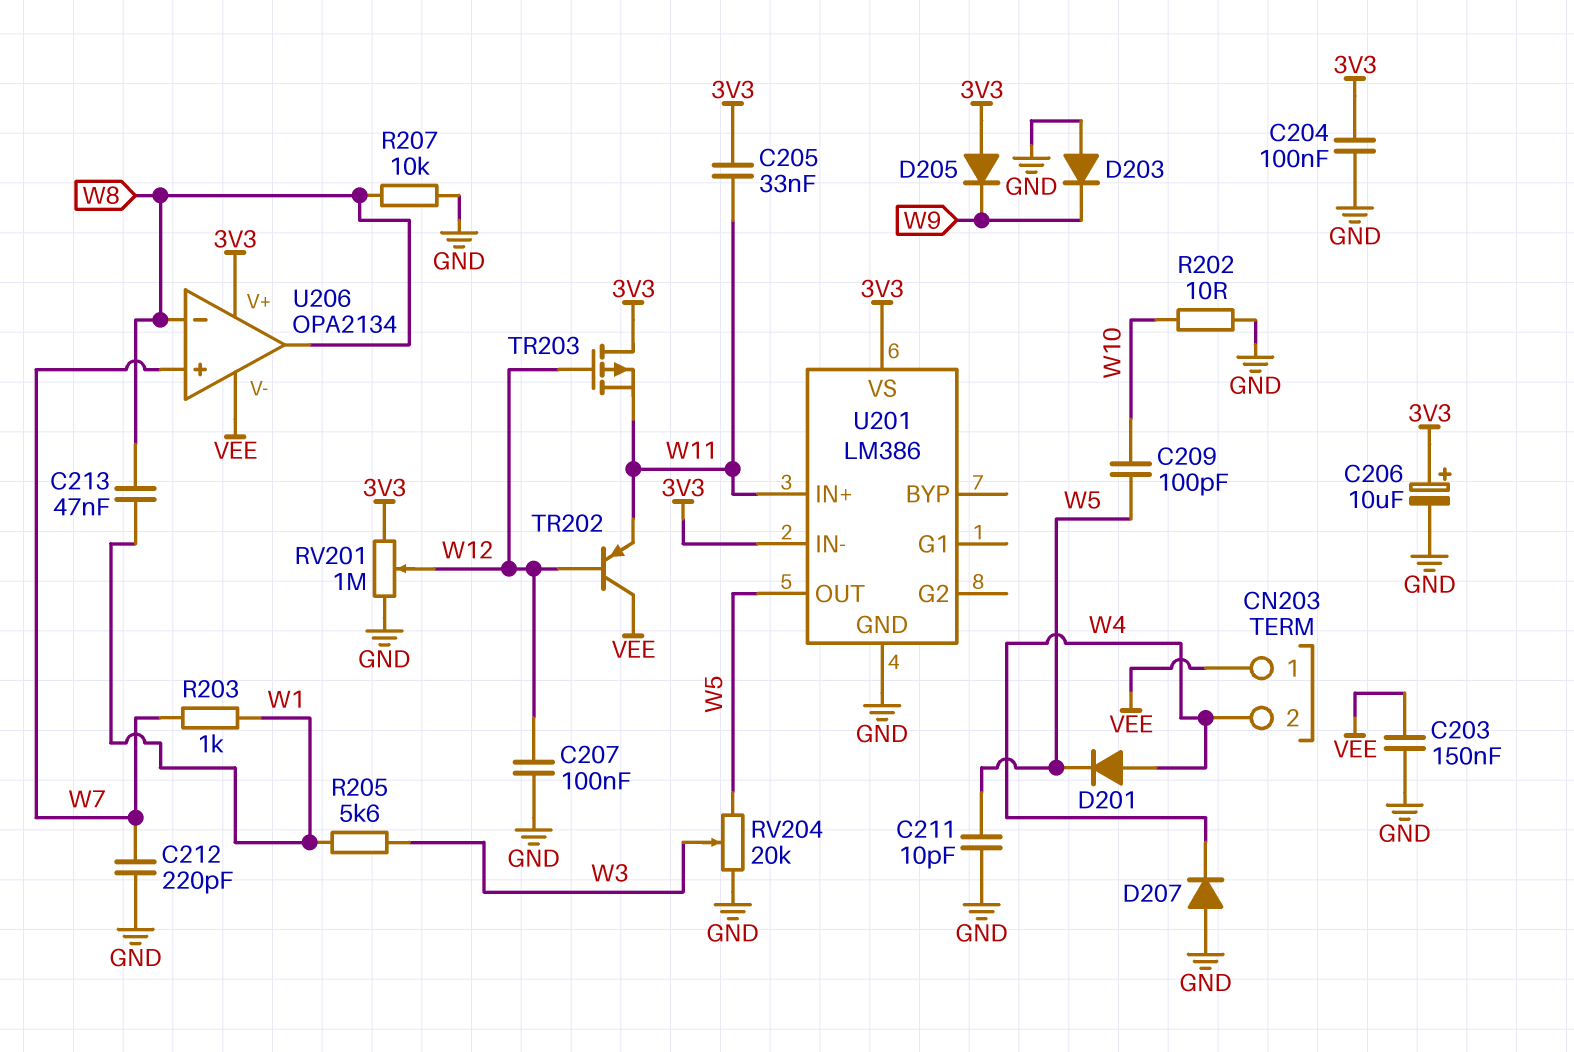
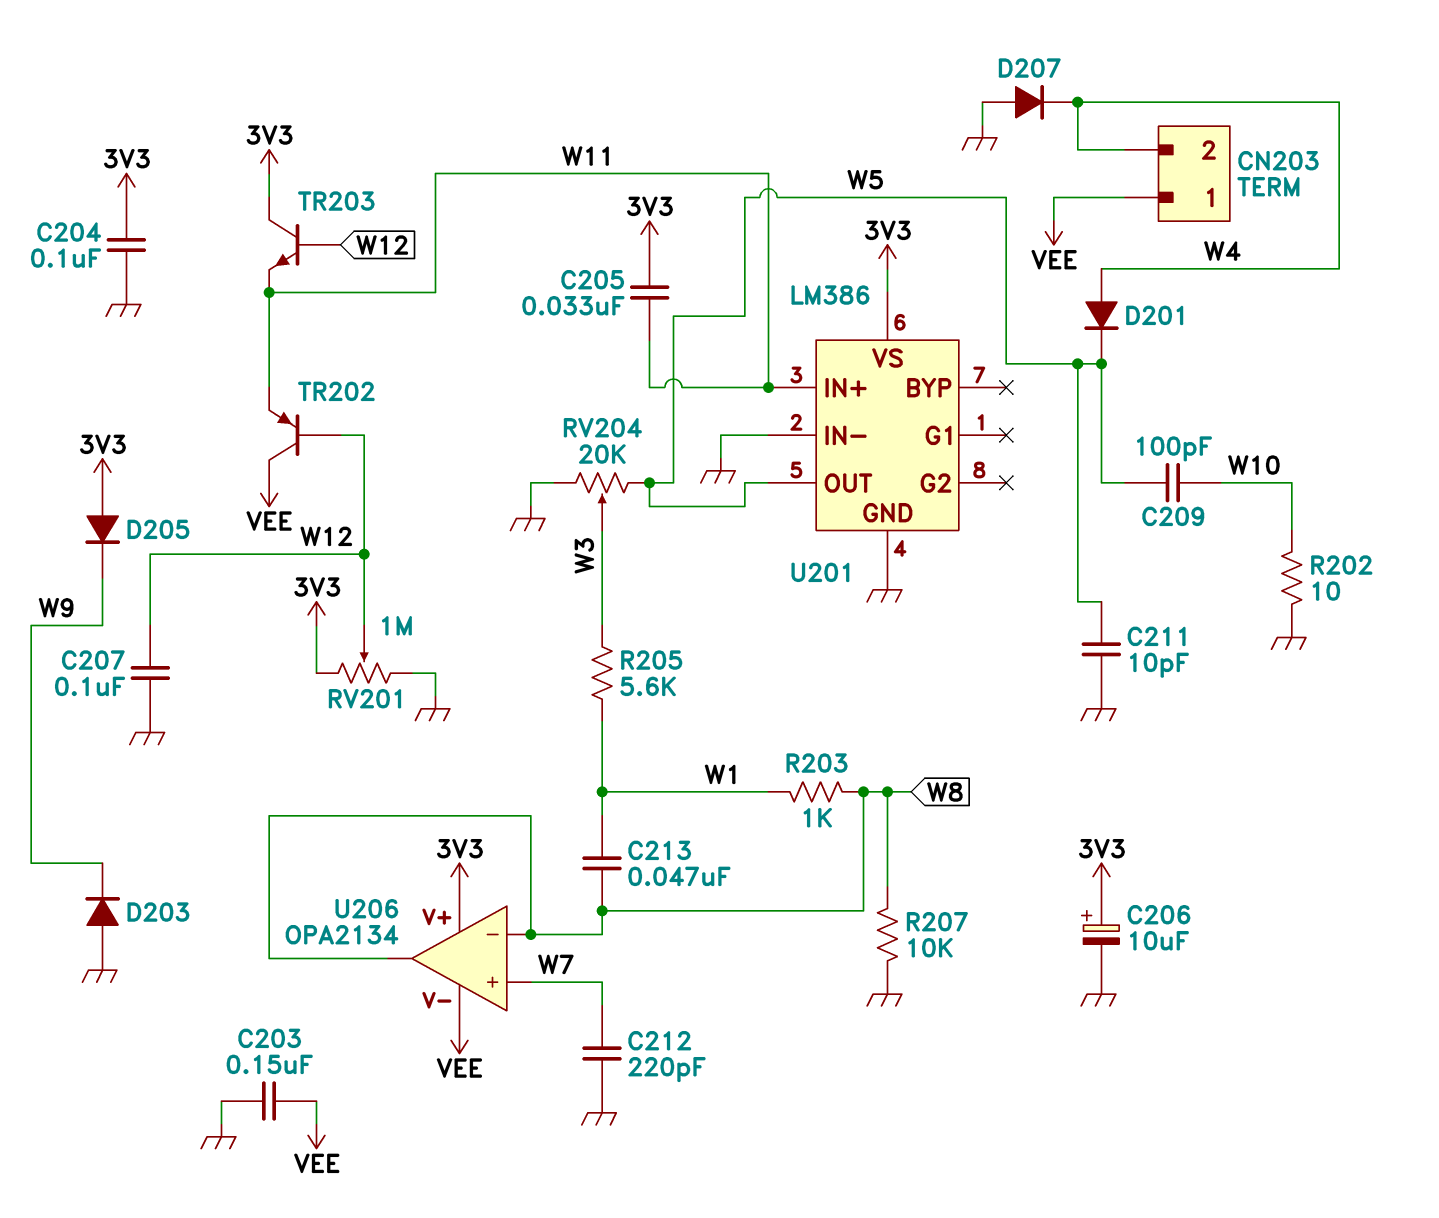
R203: 1k (W1, W7) -> 1k (W1, W8)
TR203: PMOS (G W12, D 3V3, S W11) -> NPN (B W12, C 3V3, E W11)
U201 pin IN-: 3V3 -> GND

